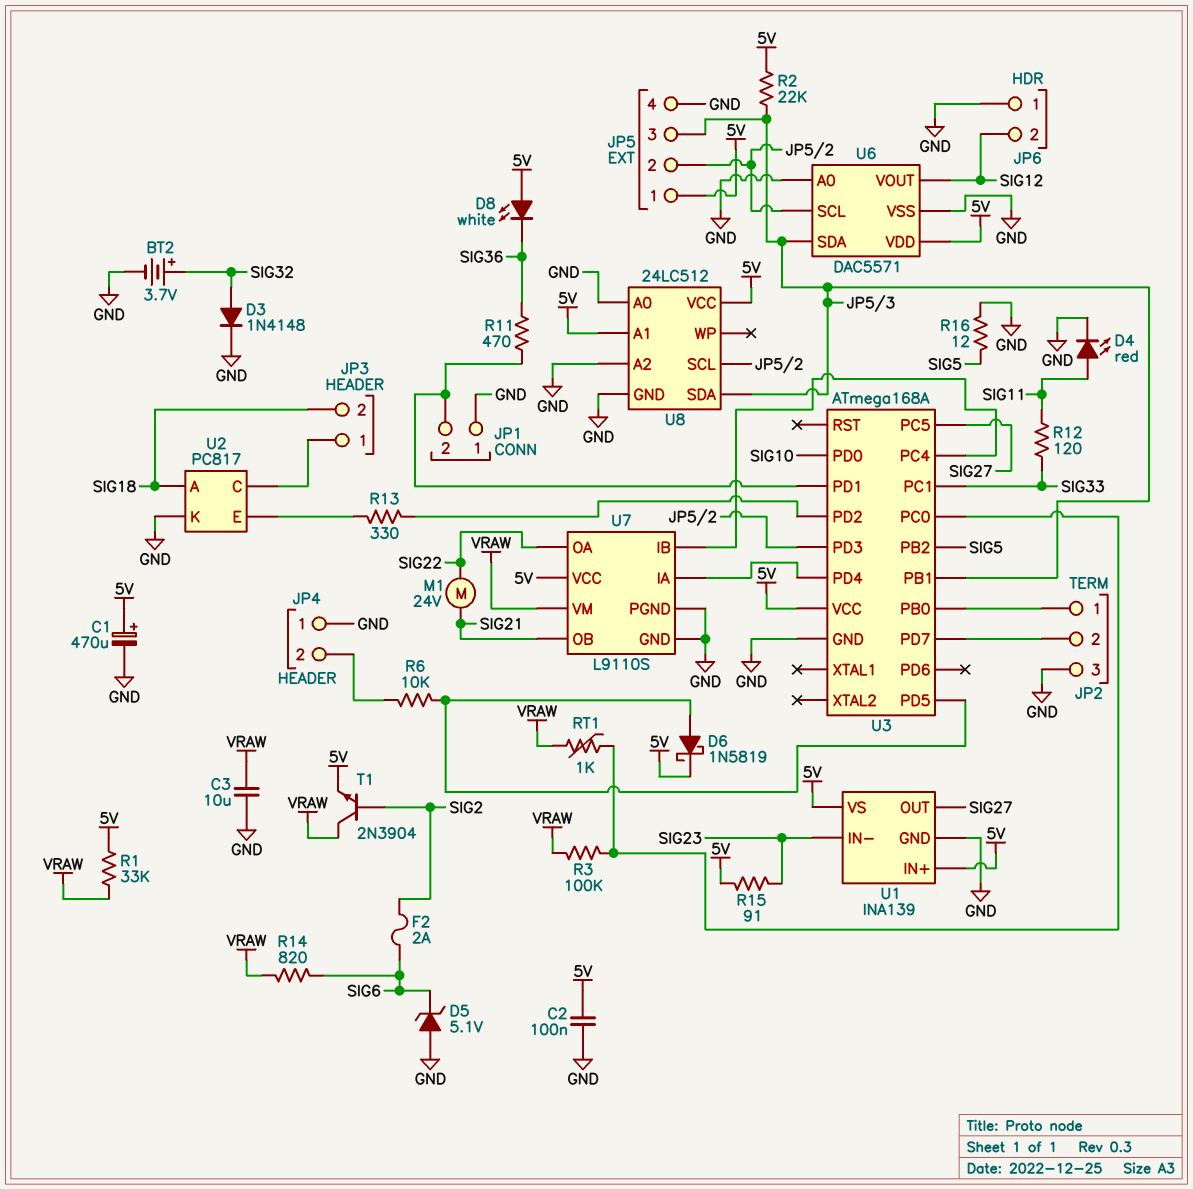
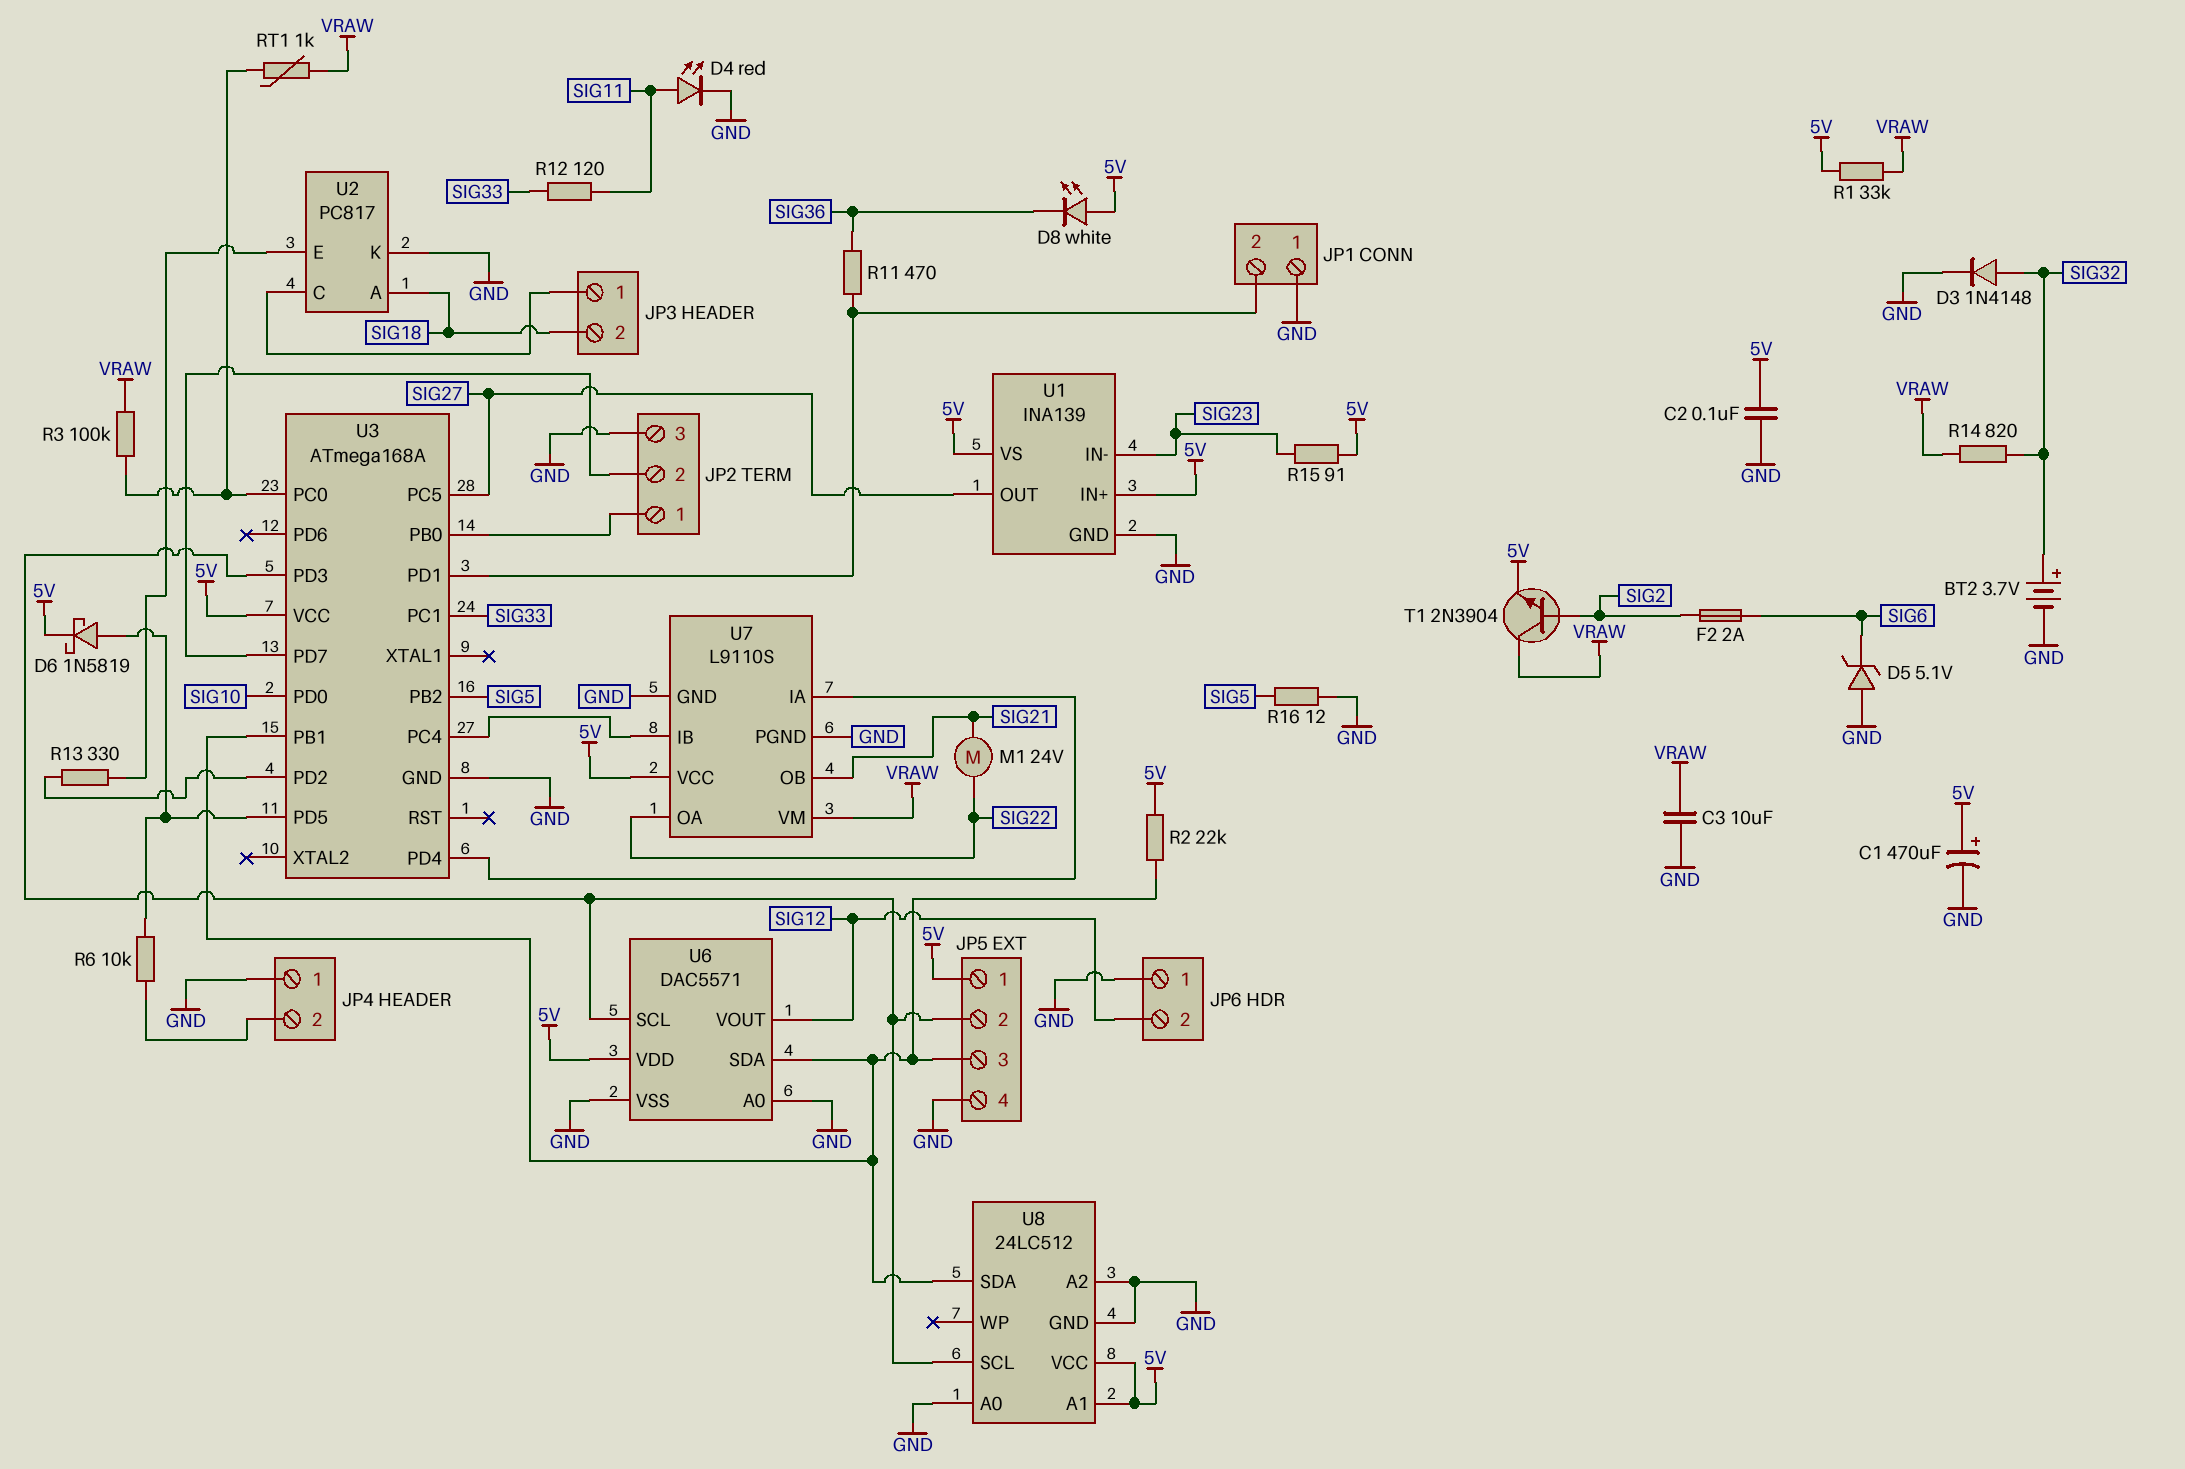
R14: 820 (SIG6, VRAW) -> 820 (SIG32, VRAW)

